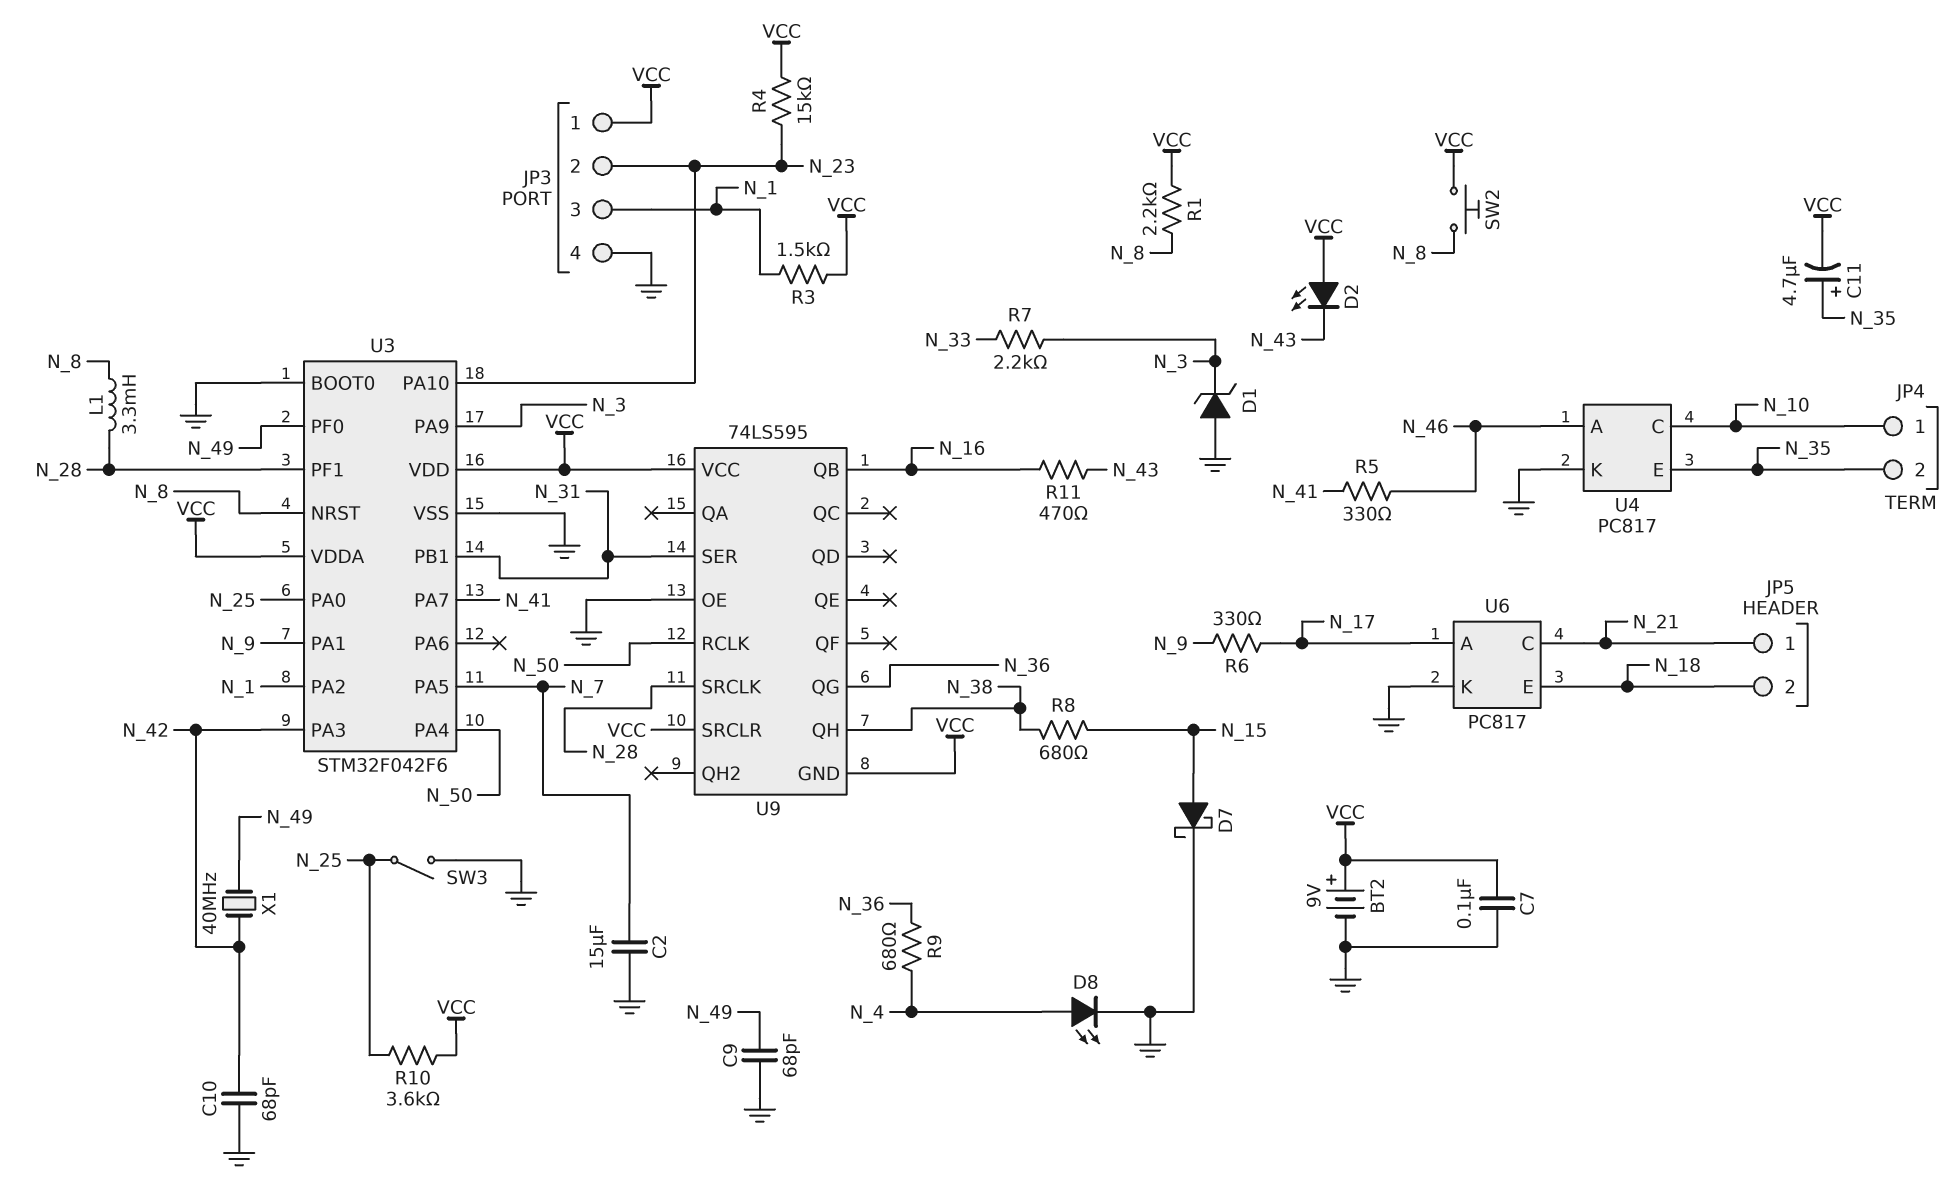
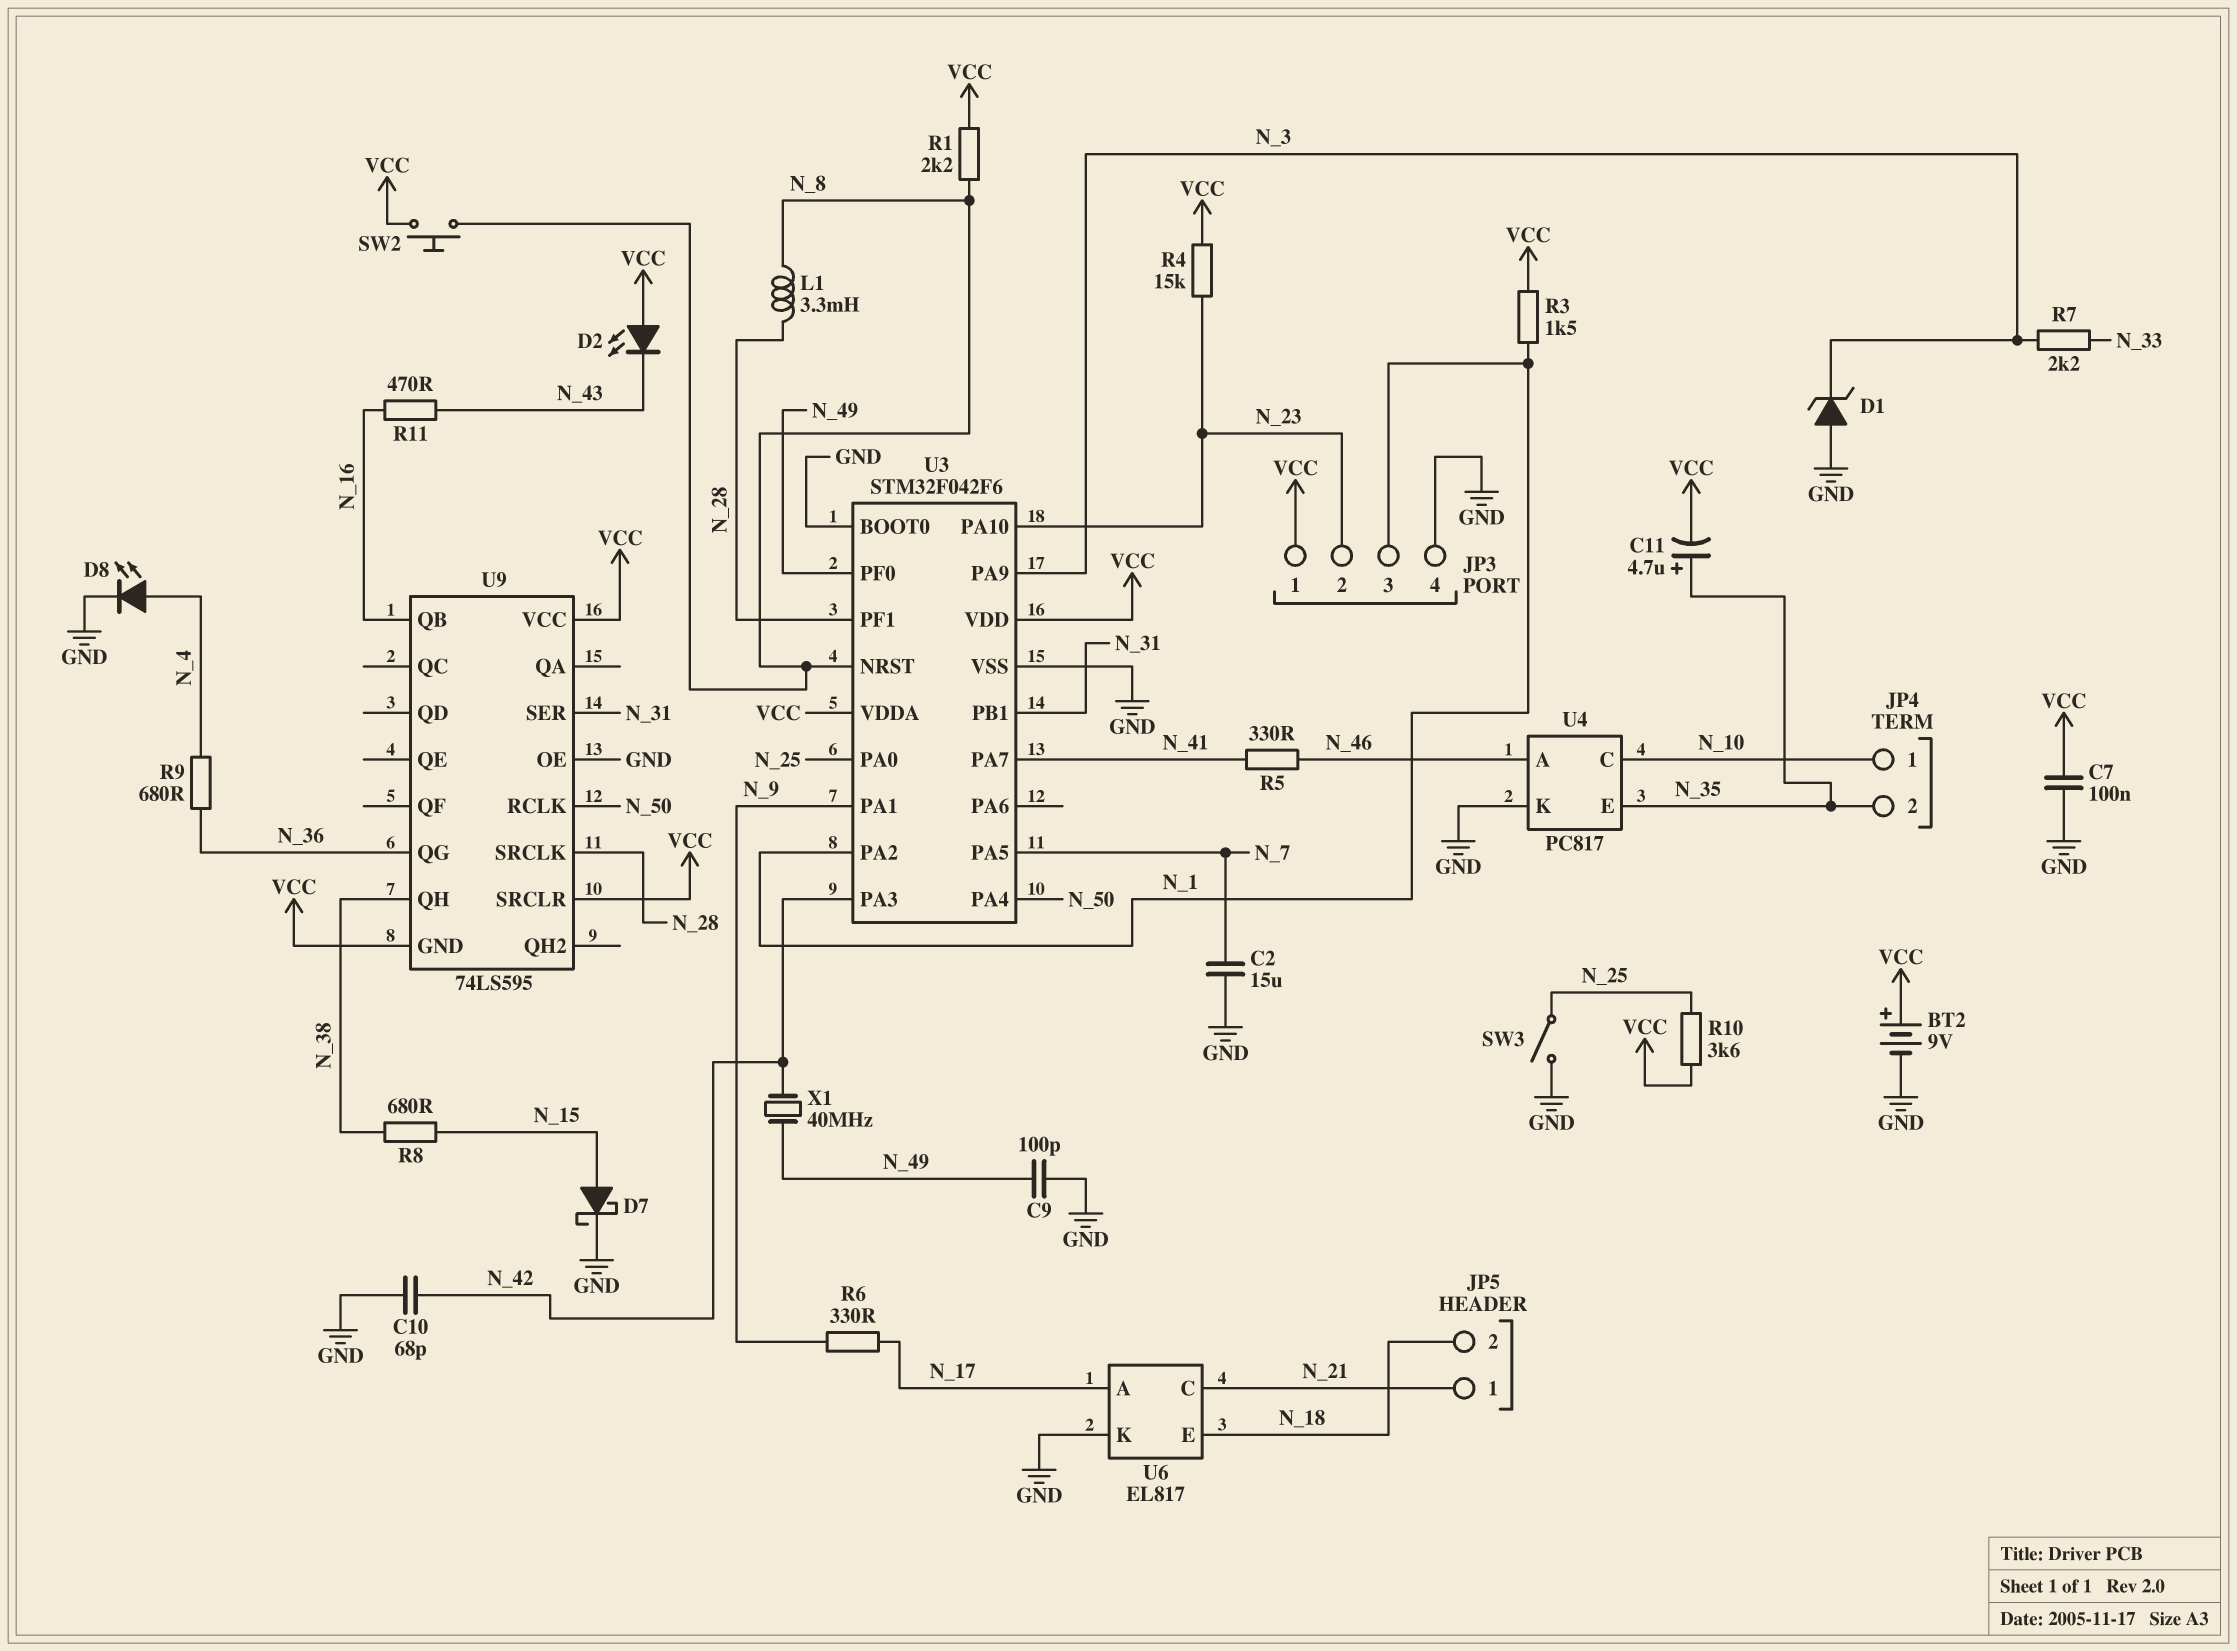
C9: 68pF (GND, N_49) -> 100pF (GND, N_49)
U6: PC817 -> EL817

